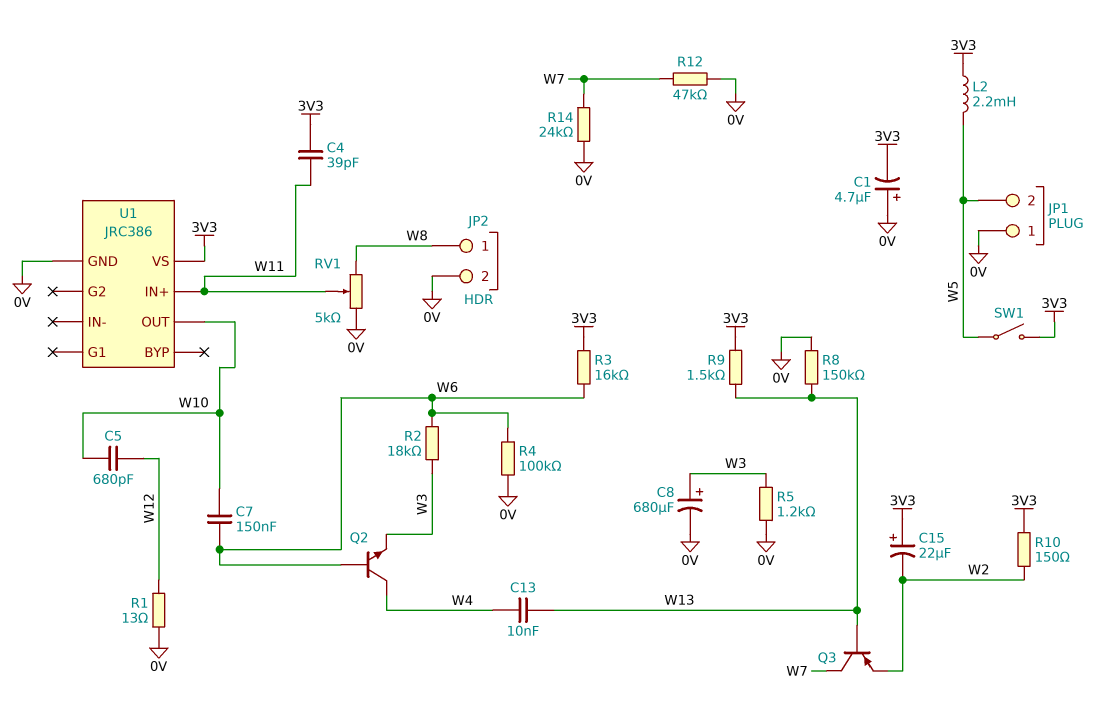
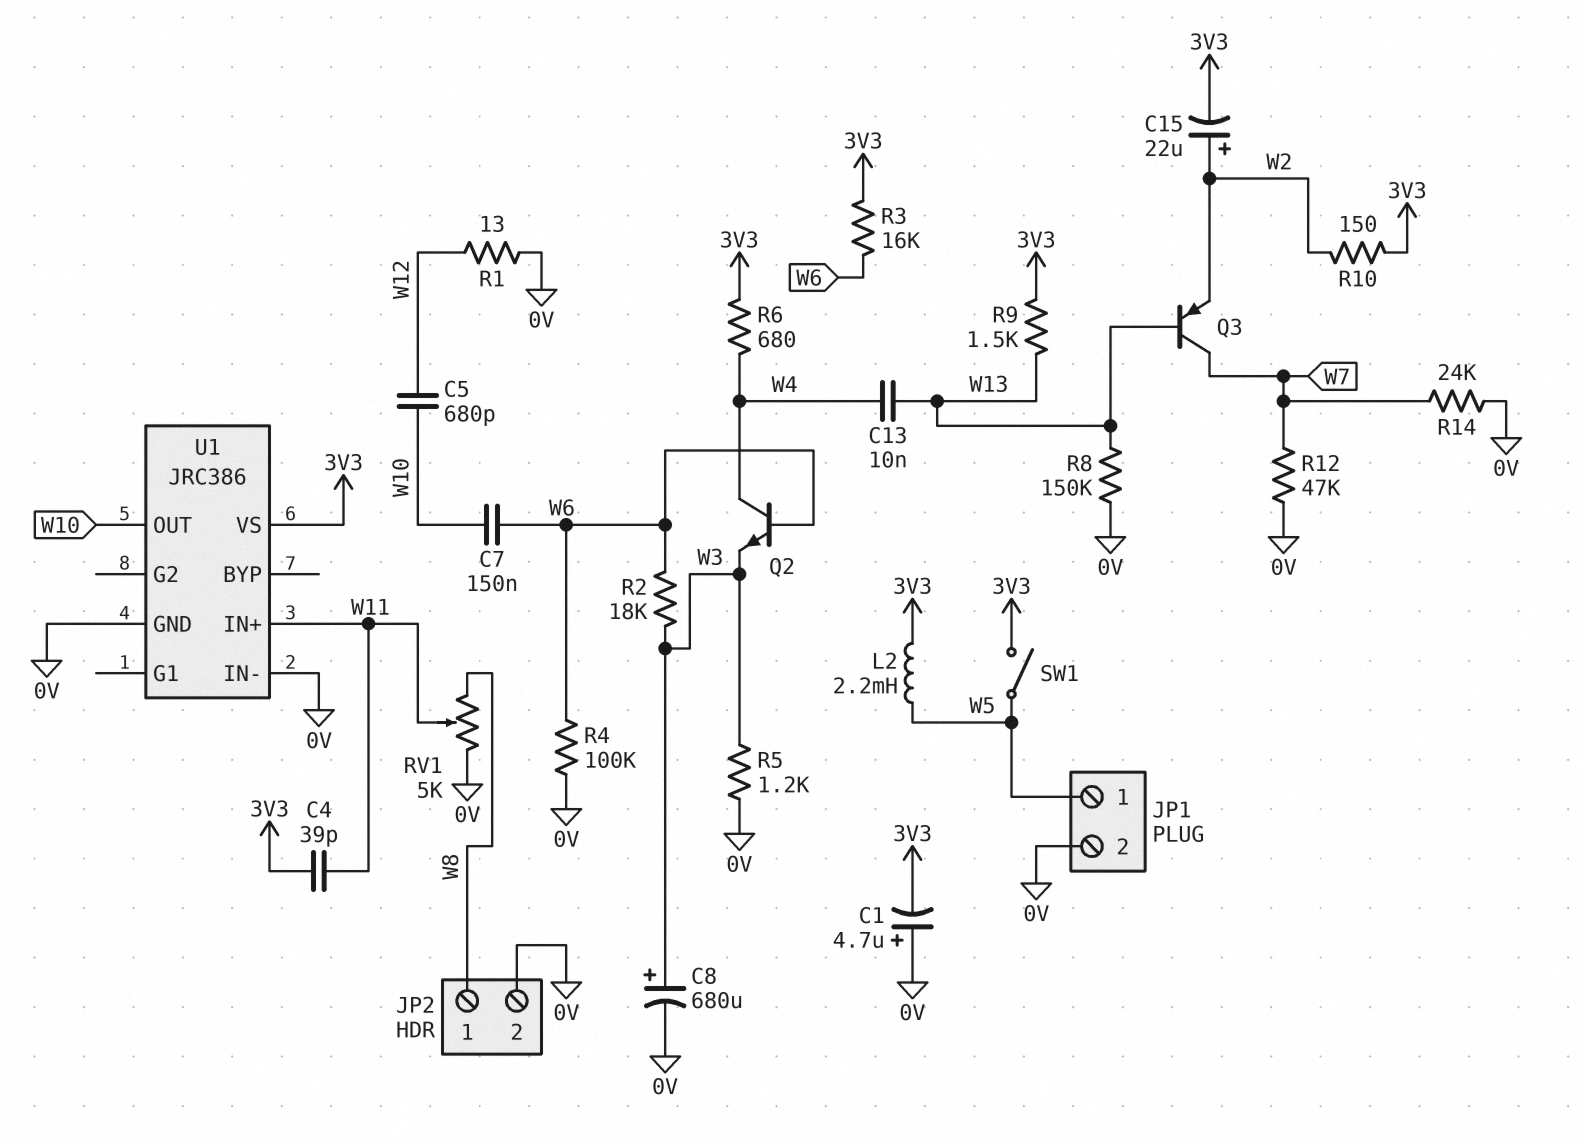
C15: 22uF (plus 3V3, minus W2) -> 22uF (plus W2, minus 3V3)
JP1 pin 1: 0V -> W5
JP1 pin 2: W5 -> 0V
R6: none -> 680 (3V3, W4)
U1 pin IN-: none -> 0V

